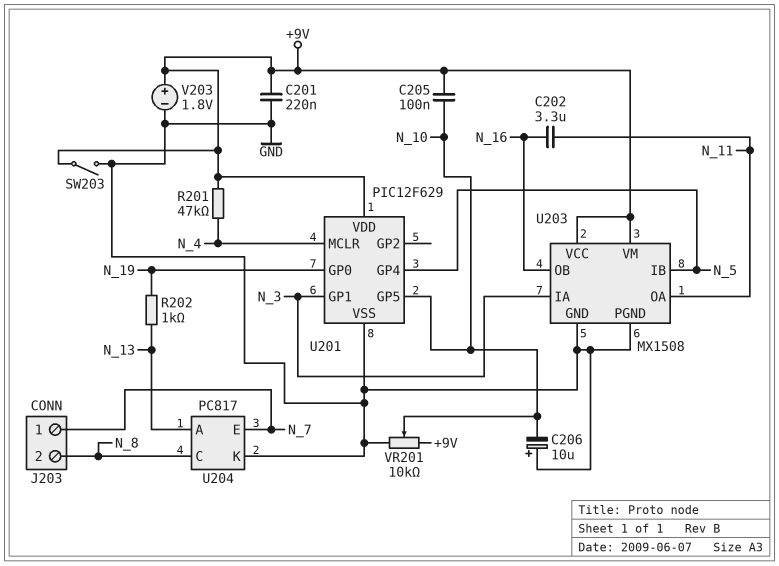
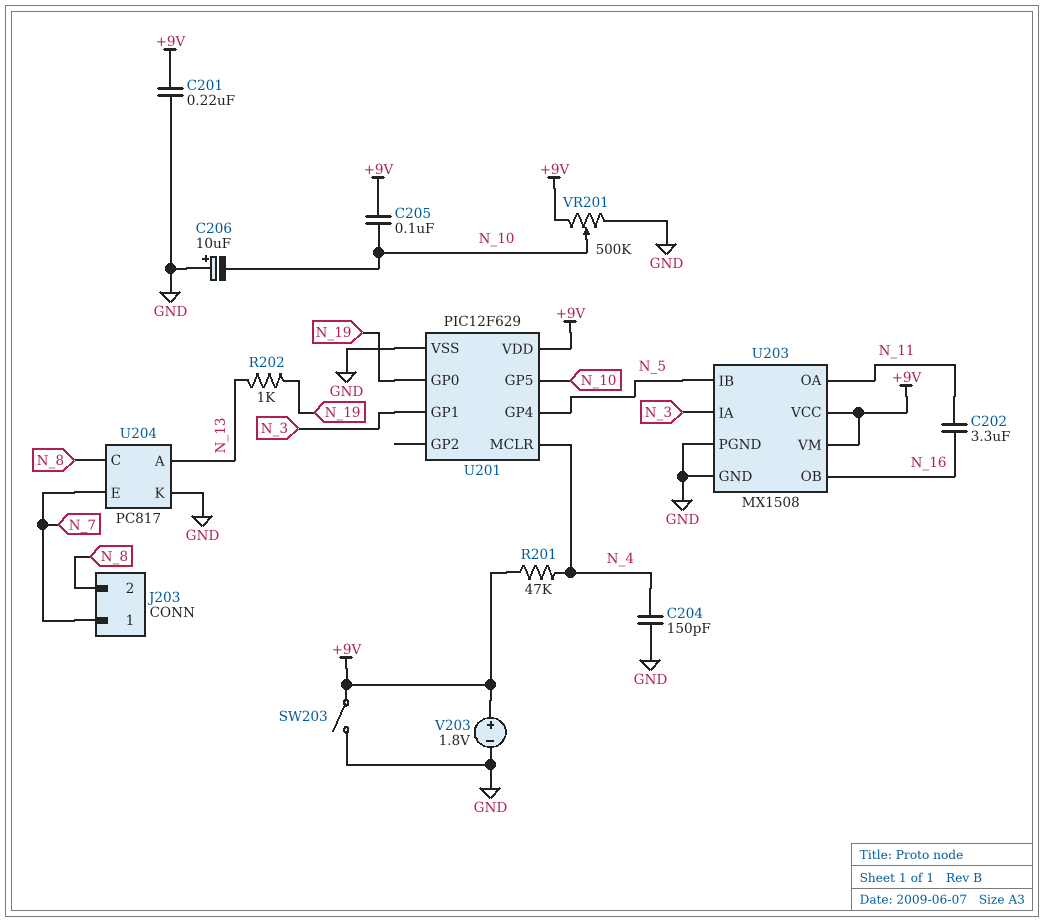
C204: none -> 150pF (GND, N_4)
VR201: 10k (+9V, GND, wiper N_10) -> 500k (+9V, GND, wiper N_10)

